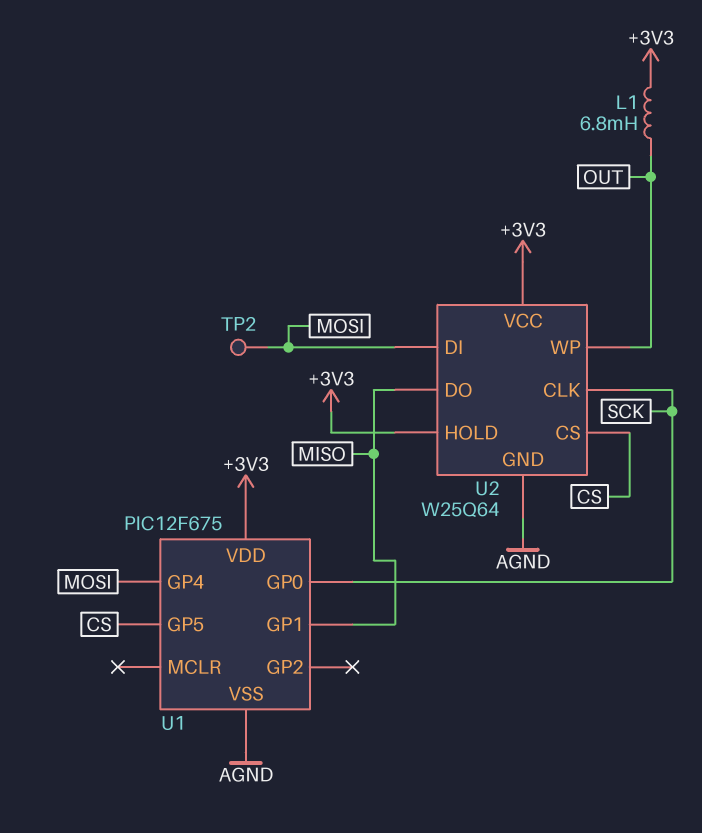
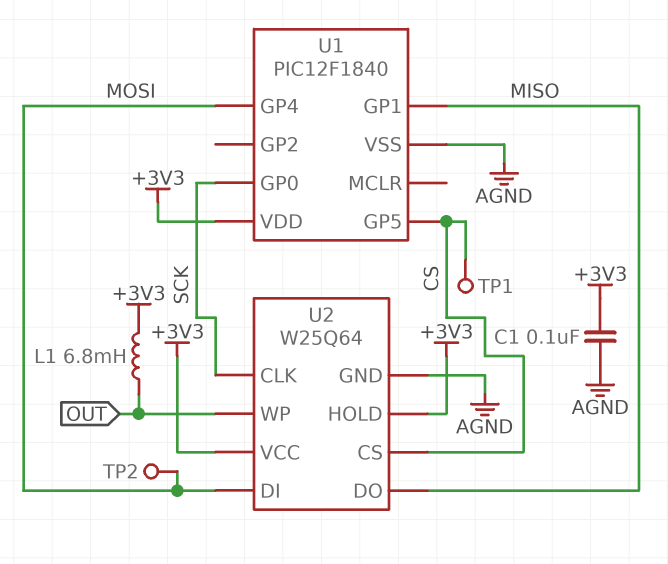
C1: none -> 100nF (+3V3, AGND)
TP1: none -> test point (CS)
U1: PIC12F675 -> PIC12F1840

